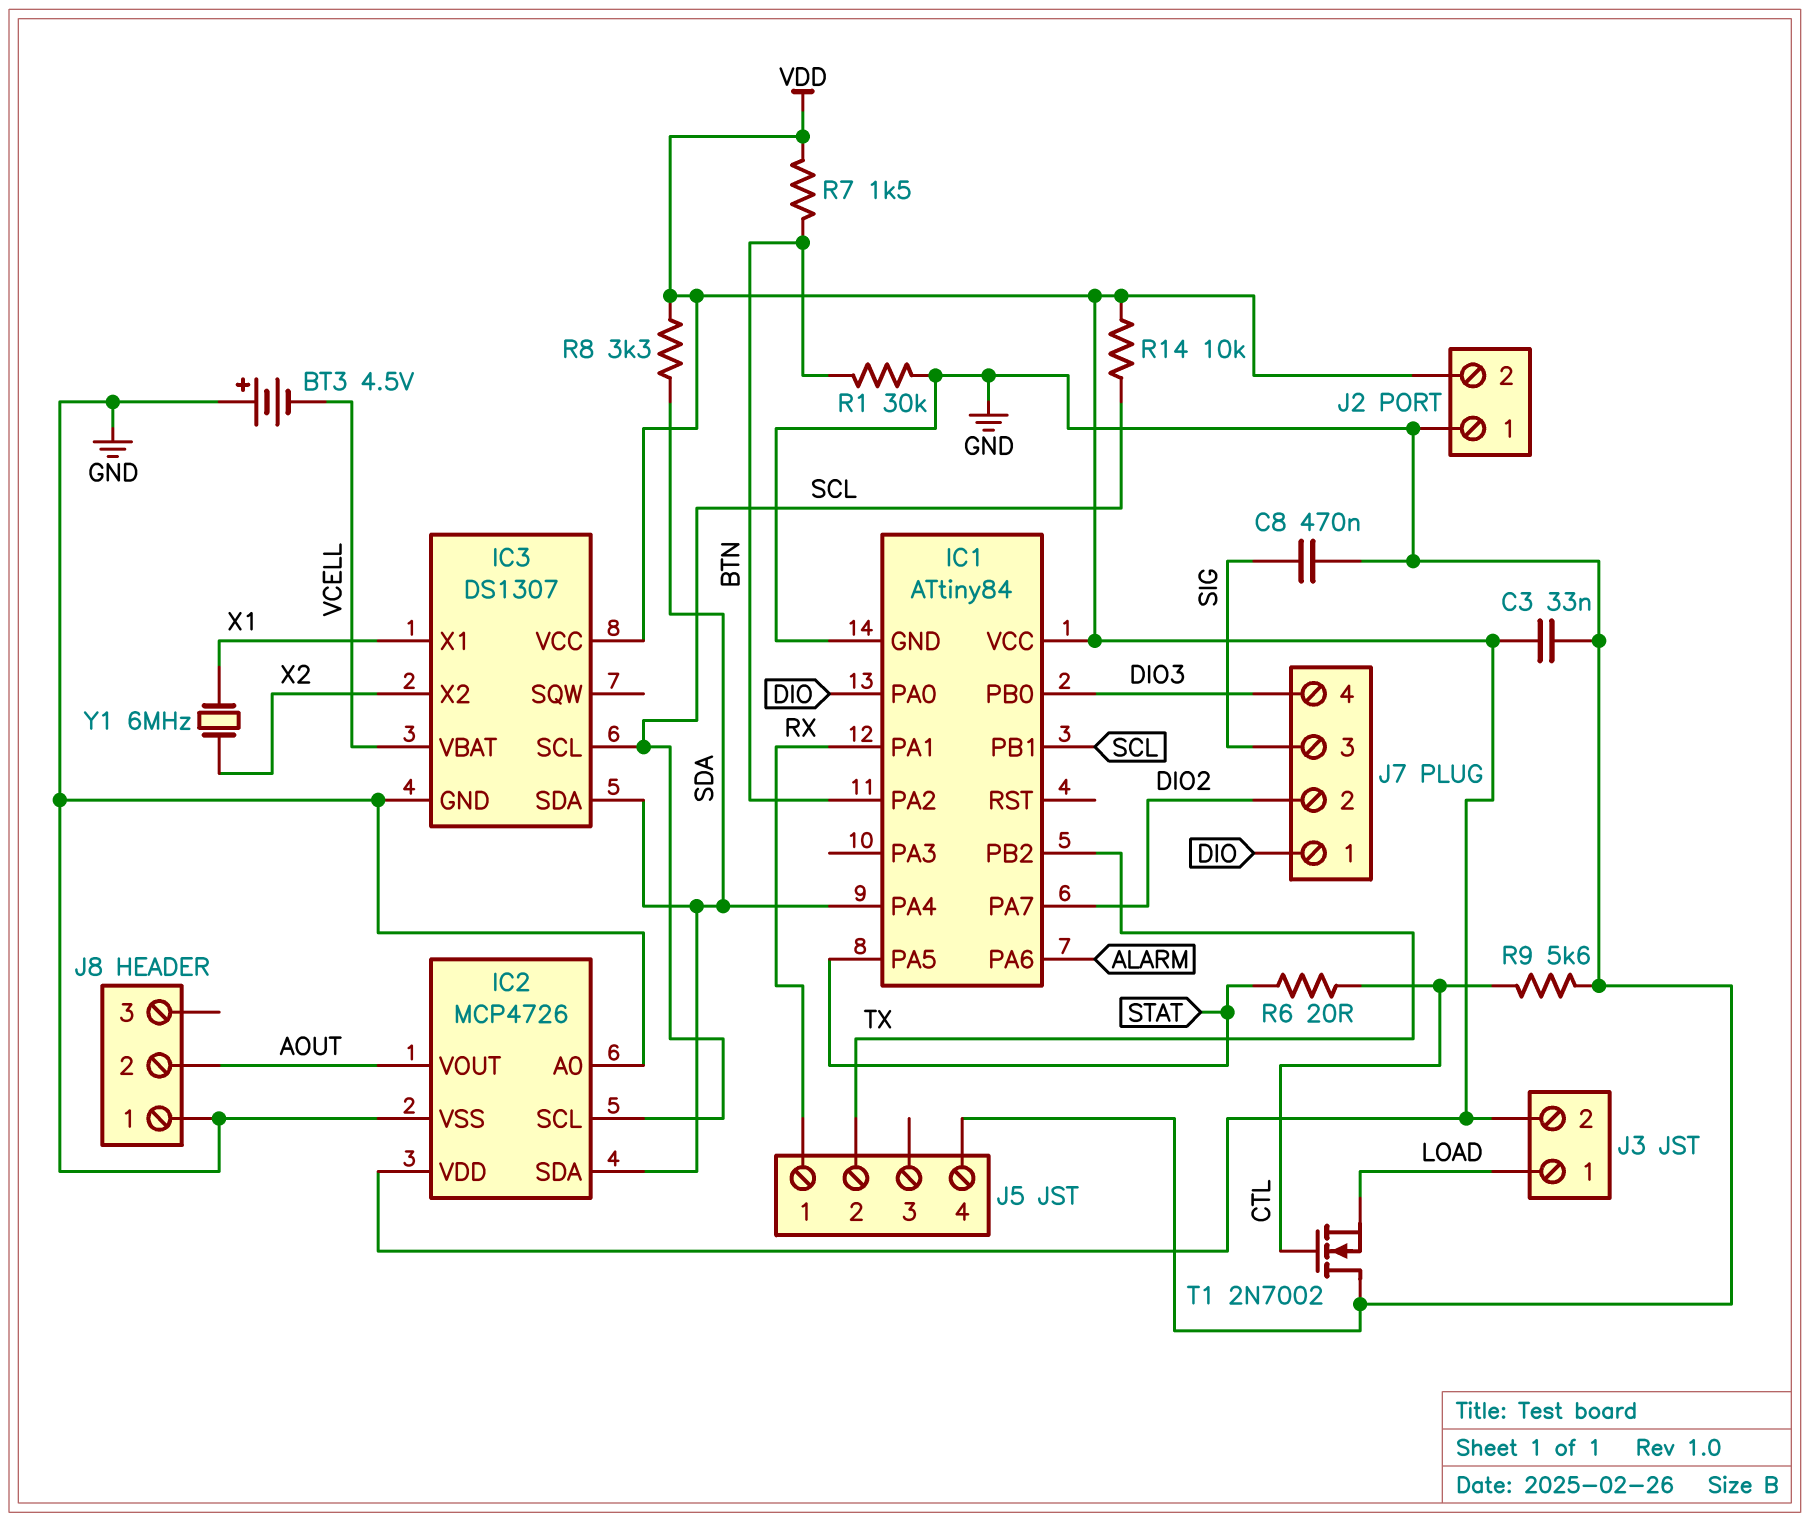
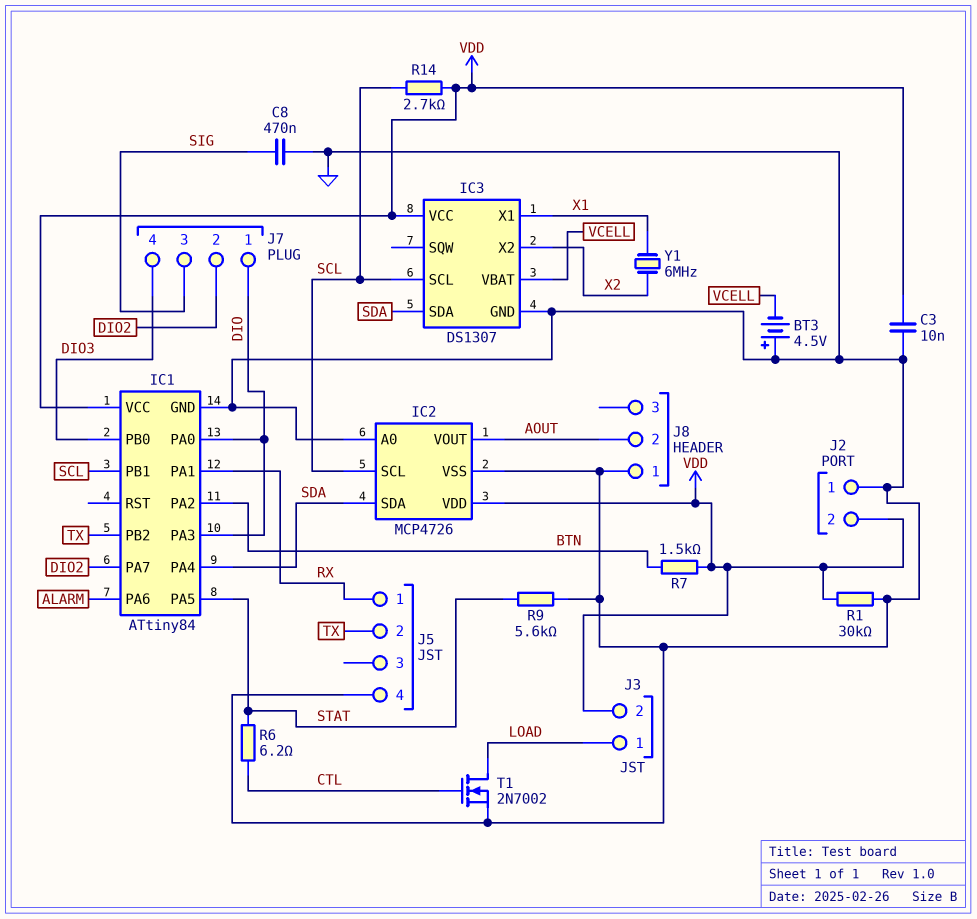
C3: 33nF (GND, VDD) -> 10nF (GND, VDD)
IC1 pin PA3: none -> DIO
R1: 30k (BTN, GND) -> 30k (GND, VDD)
R6: 20 (CTL, STAT) -> 6.2 (CTL, STAT)
R8: 3.3k (SDA, VDD) -> none
R9: 5.6k (CTL, GND) -> 5.6k (GND, STAT)
R14: 10k (SCL, VDD) -> 2.7k (SCL, VDD)
T1: NMOS 2N7002 (G CTL, D GND, S LOAD) -> NMOS 2N7002 (G CTL, D LOAD, S GND)

